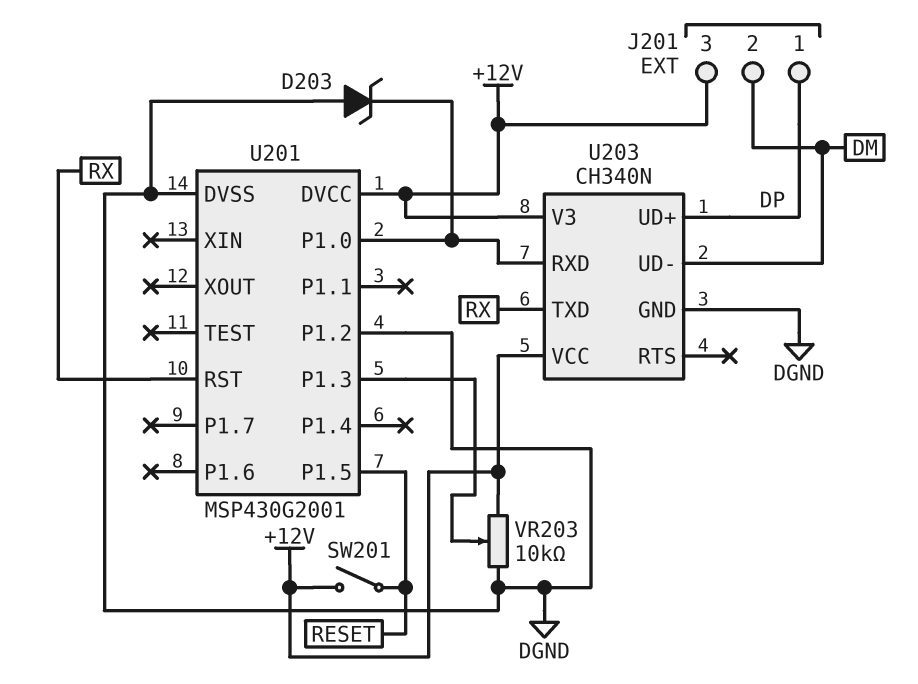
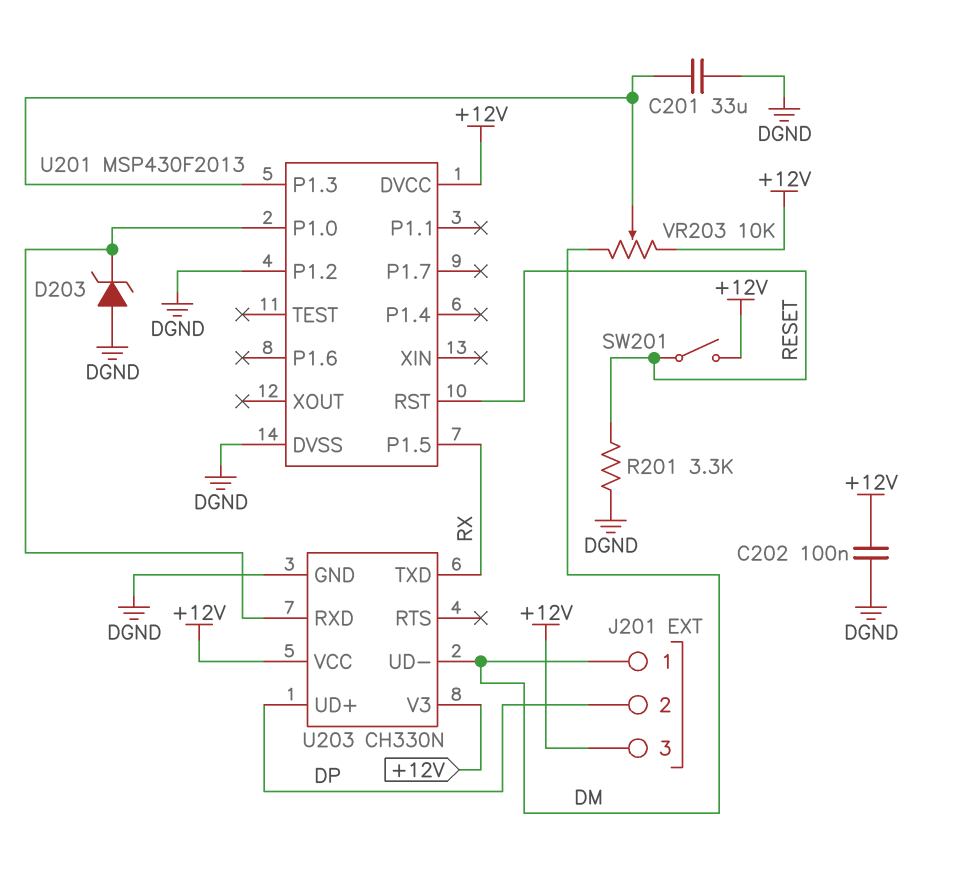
C201: none -> 33uF (DGND, U201/P1.3)
C202: none -> 100nF (+12V, DGND)
J201 pin 1: DP -> DM
J201 pin 2: DM -> DP
R201: none -> 3.3k (DGND, RESET)
U201: MSP430G2001 -> MSP430F2013
U201 pin P1.5: RESET -> RX
U201 pin RST: RX -> RESET
U203: CH340N -> CH330N
VR203: 10k (+12V, DGND, wiper U201/P1.3) -> 10k (+12V, DM, wiper U201/P1.3)

